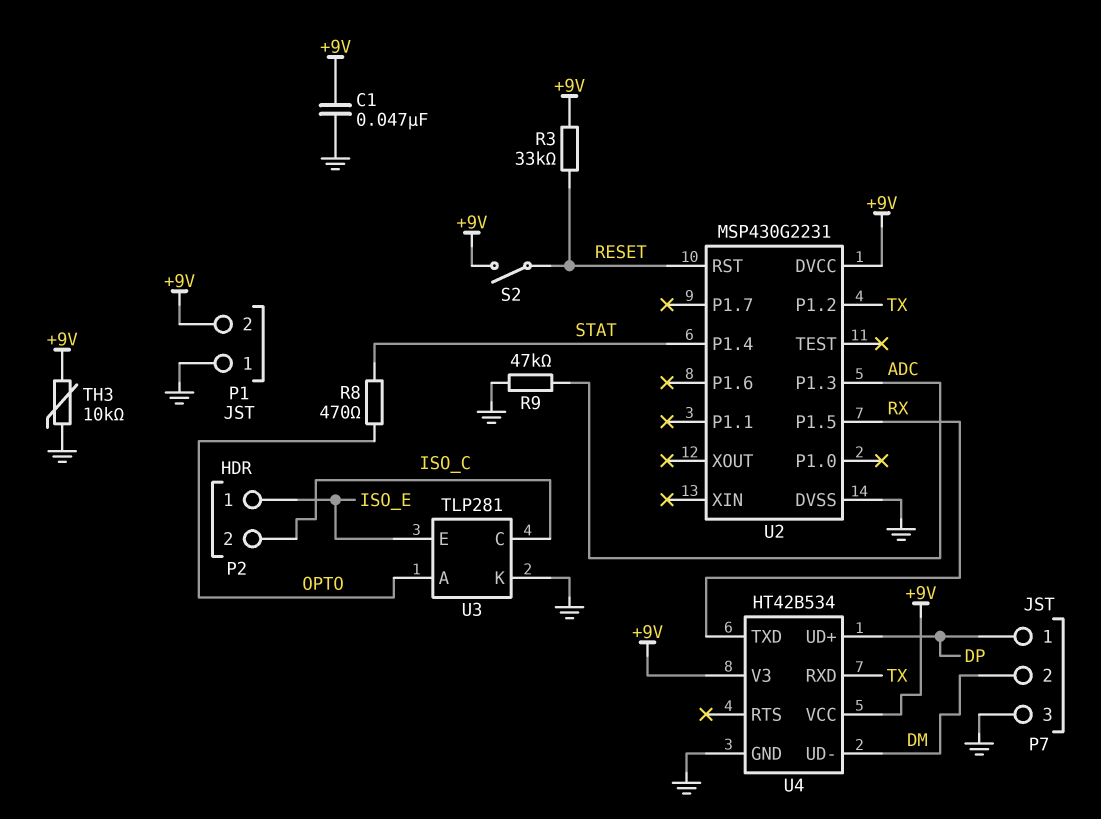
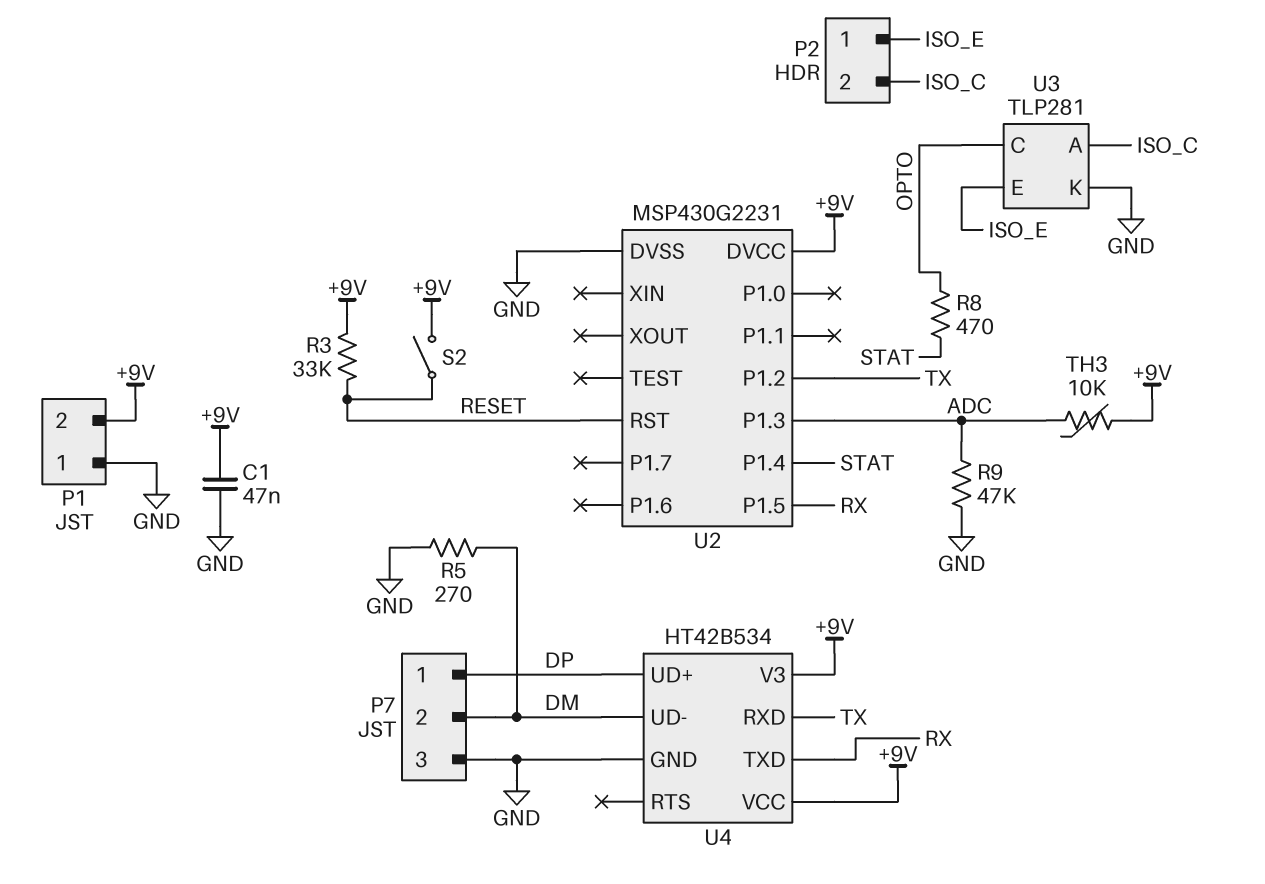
R5: none -> 270 (DM, GND)
TH3: 10k (+9V, GND) -> 10k (+9V, ADC)
U3 pin A: OPTO -> ISO_C
U3 pin C: ISO_C -> OPTO

